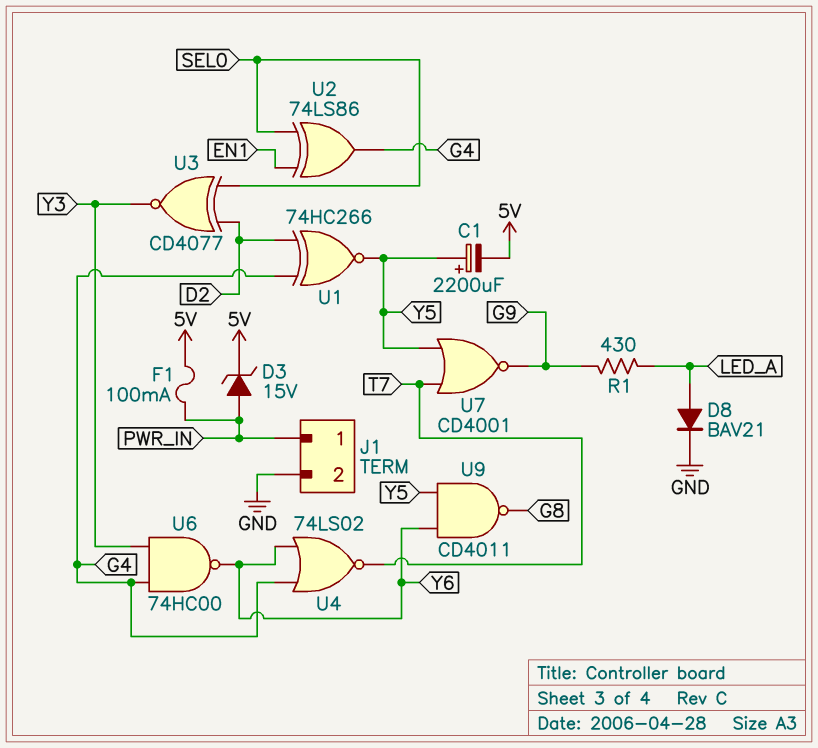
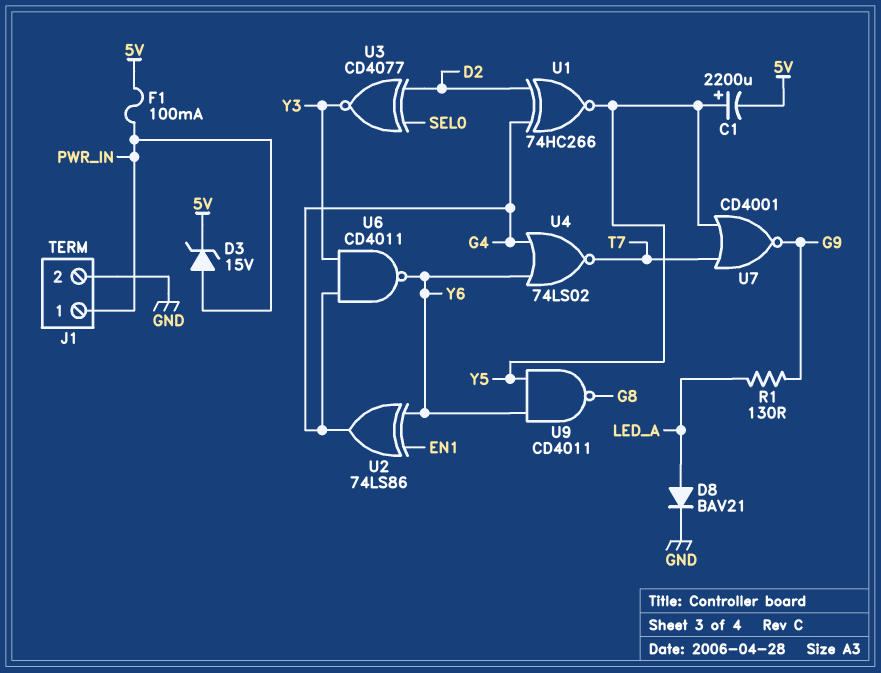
R1: 430 (G9, LED_A) -> 130 (G9, LED_A)
U2: XOR 74LS86 (in EN1, in SEL0, out G4) -> XOR 74LS86 (in EN1, in Y6, out G4)
U6: NAND 74HC00 (in G4, in Y3, out Y6) -> NAND CD4011 (in G4, in Y3, out Y6)

